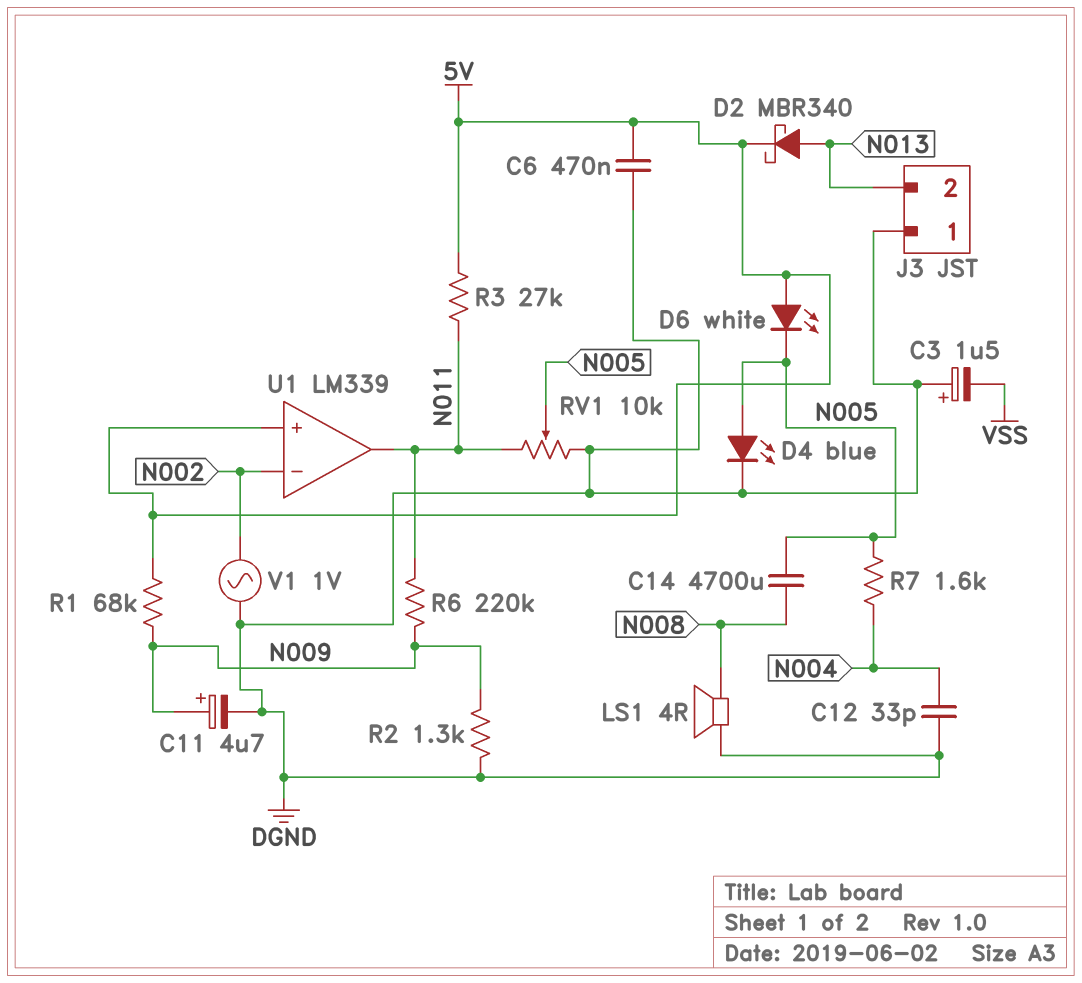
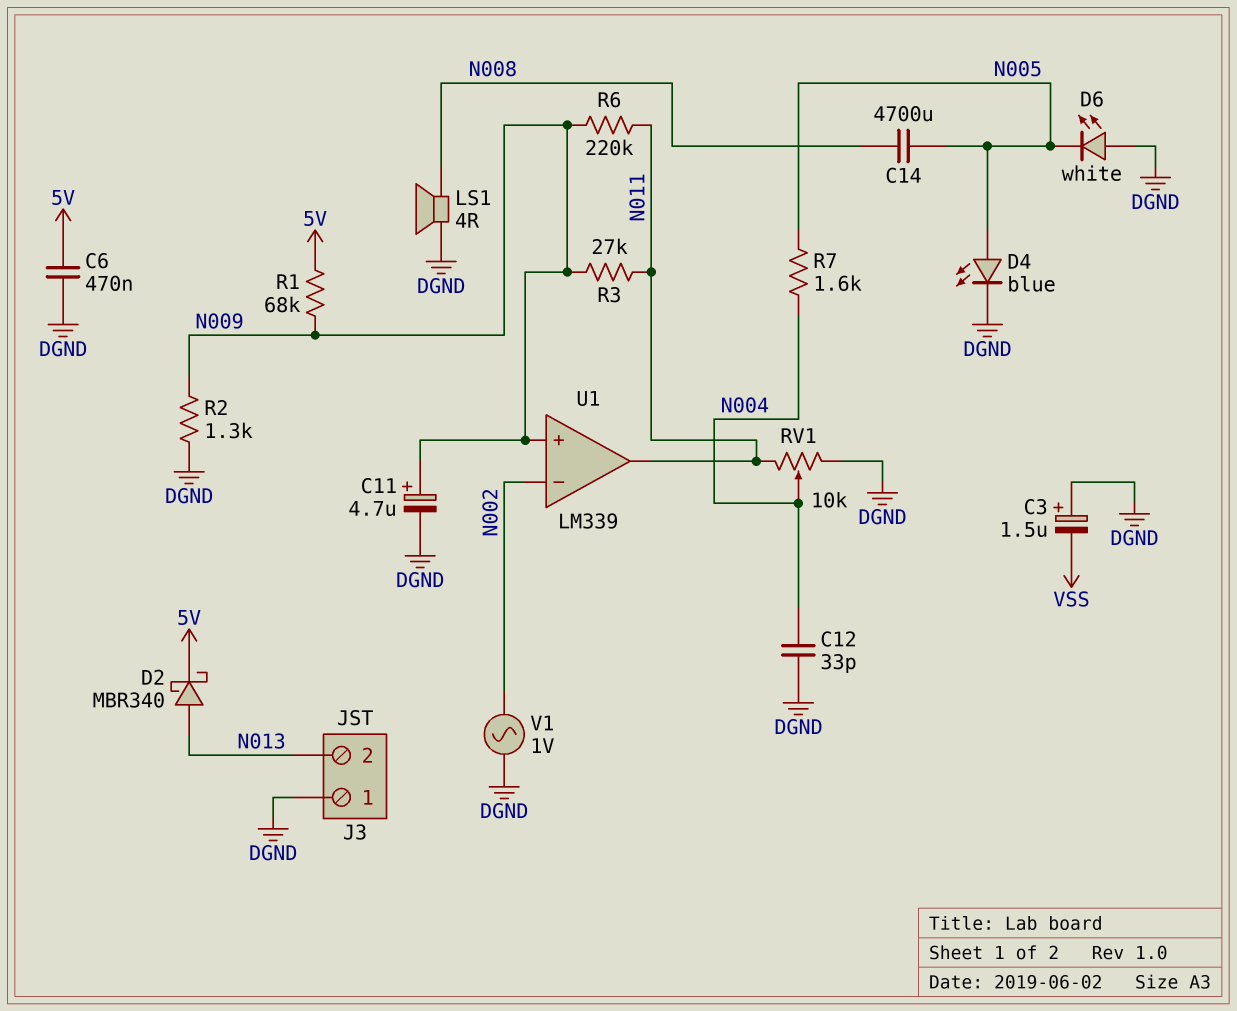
D6: LED white (A 5V, K N005) -> LED white (A DGND, K N005)
R3: 27k (5V, N011) -> 27k (N009, N011)
RV1: 10k (DGND, N011, wiper N005) -> 10k (DGND, N011, wiper N004)
U1 pin in+: 5V -> N009

